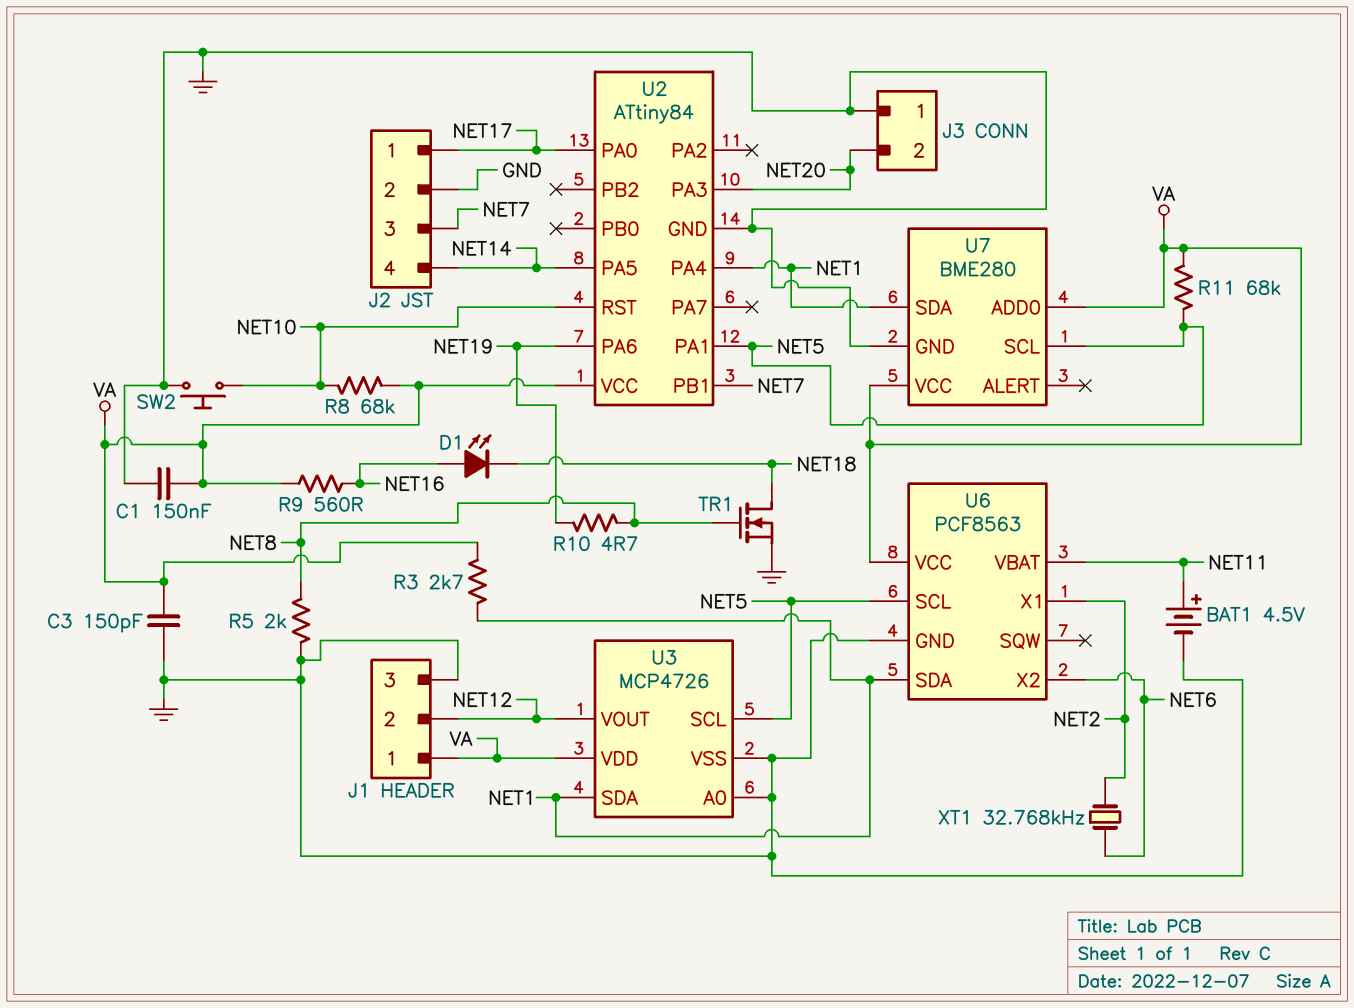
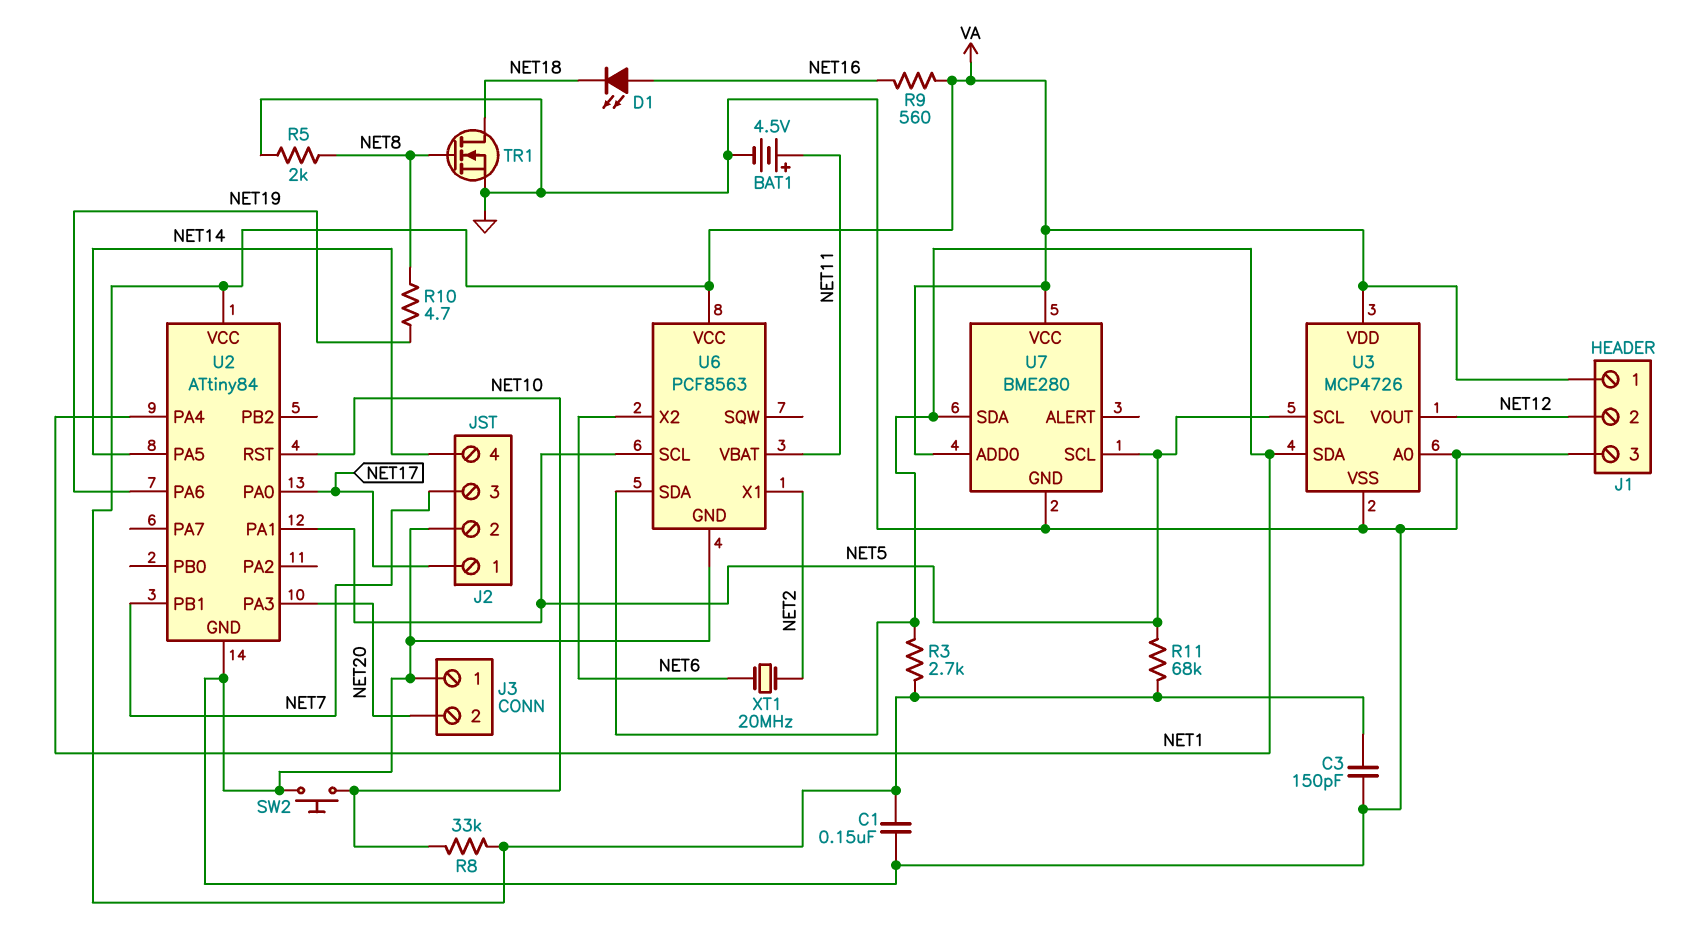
R8: 68k (NET10, VA) -> 33k (NET10, VA)
XT1: 32.768kHz (NET2, NET6) -> 20MHz (NET2, NET6)

